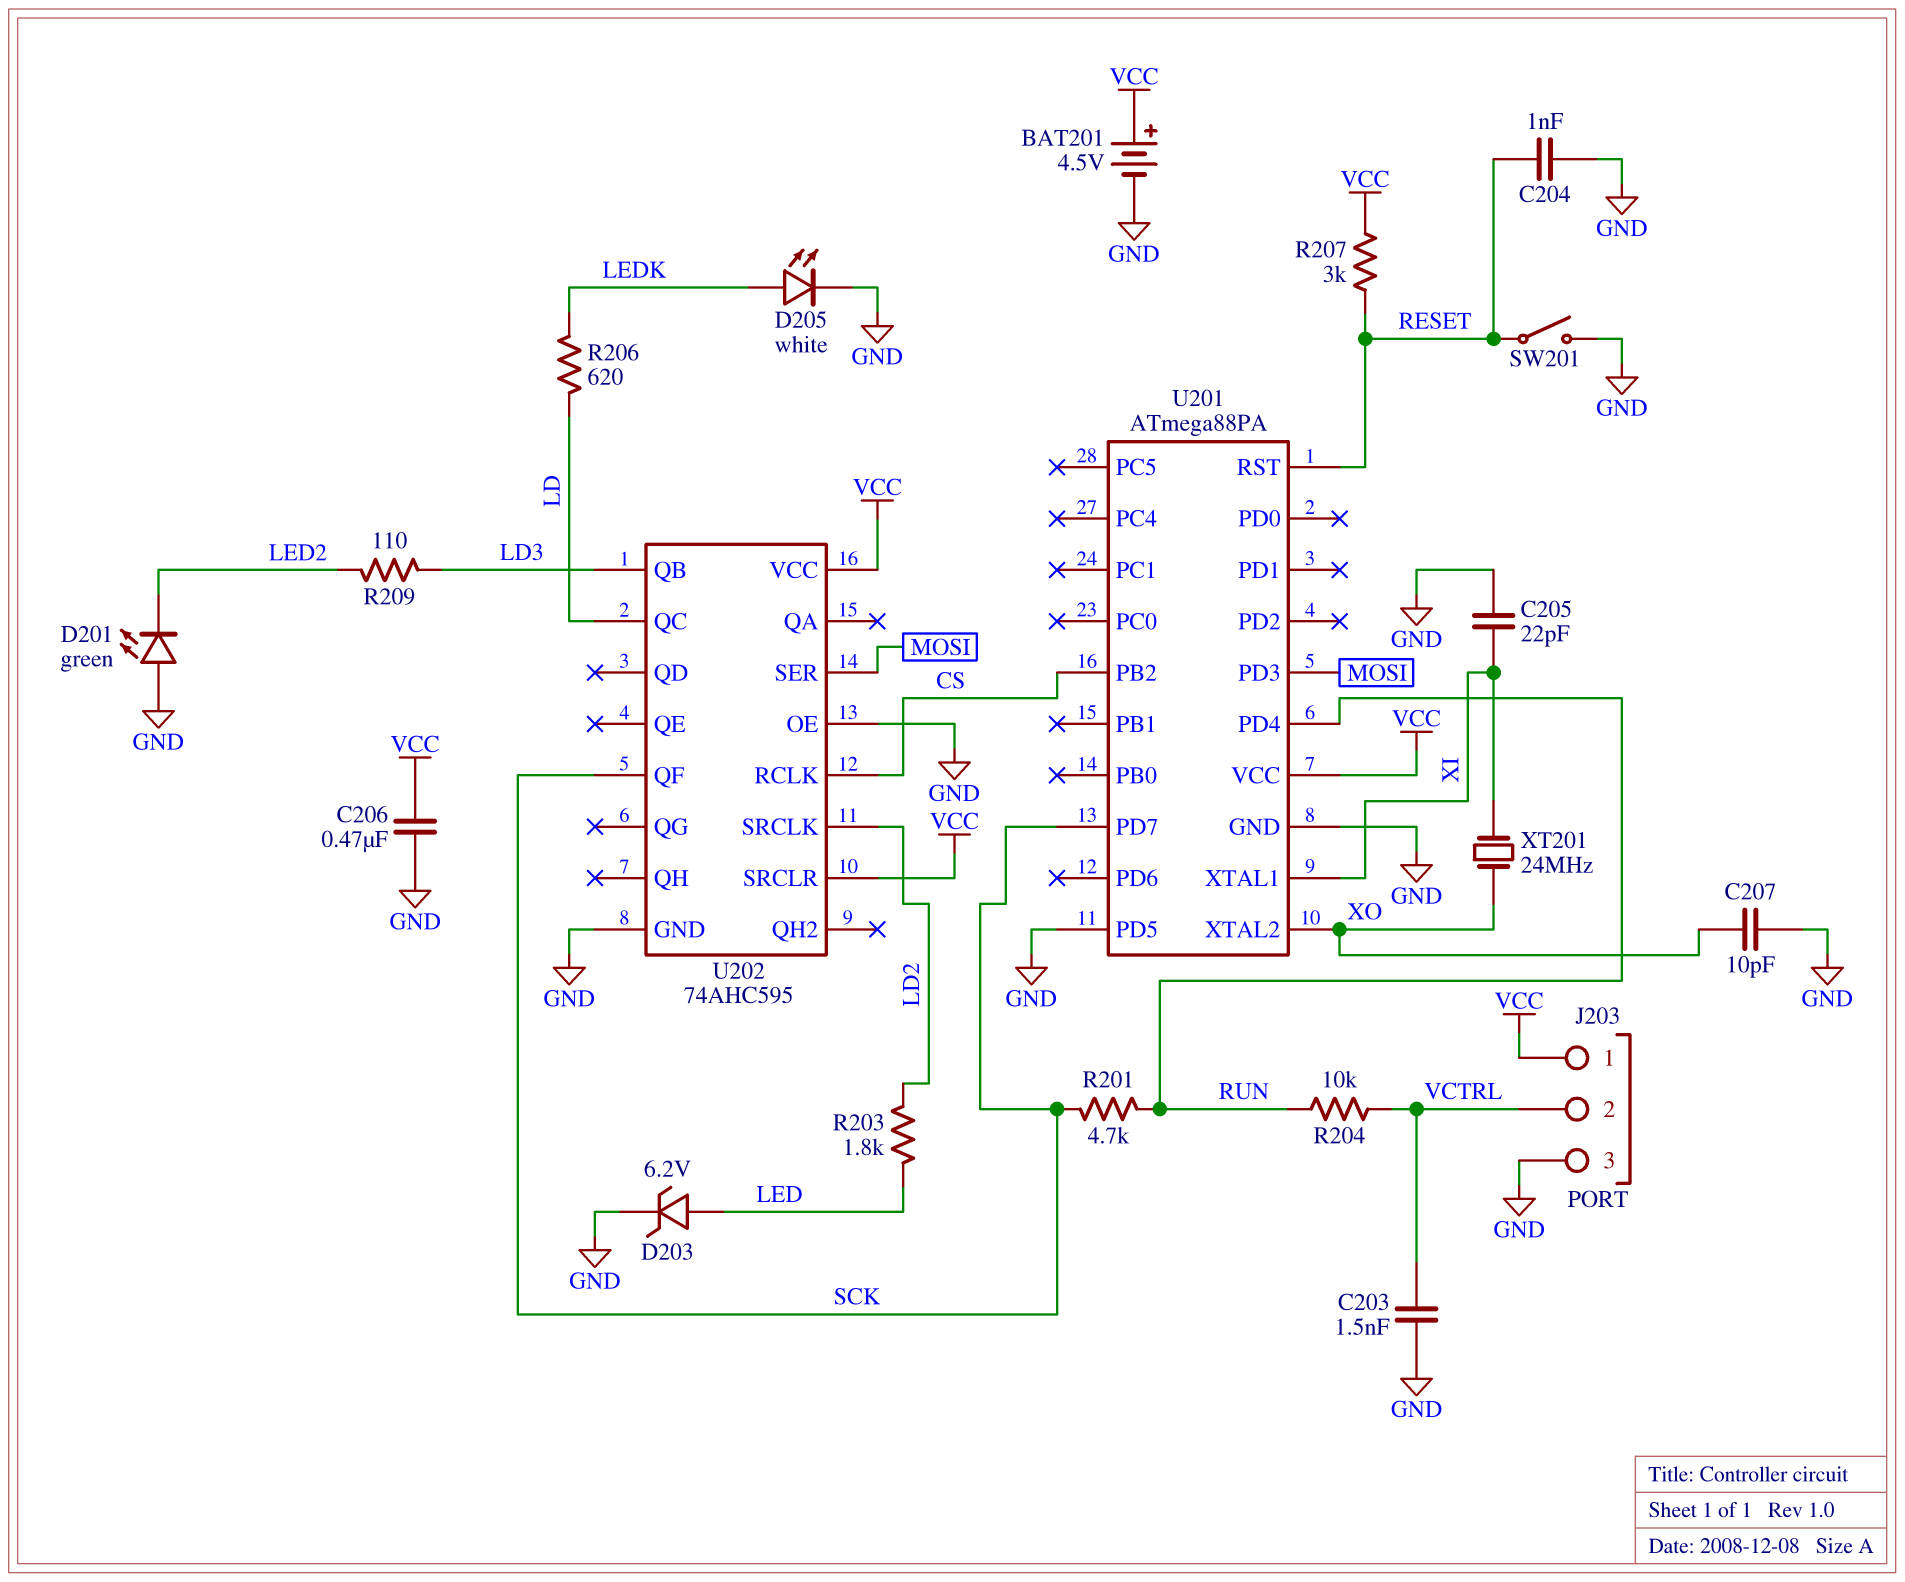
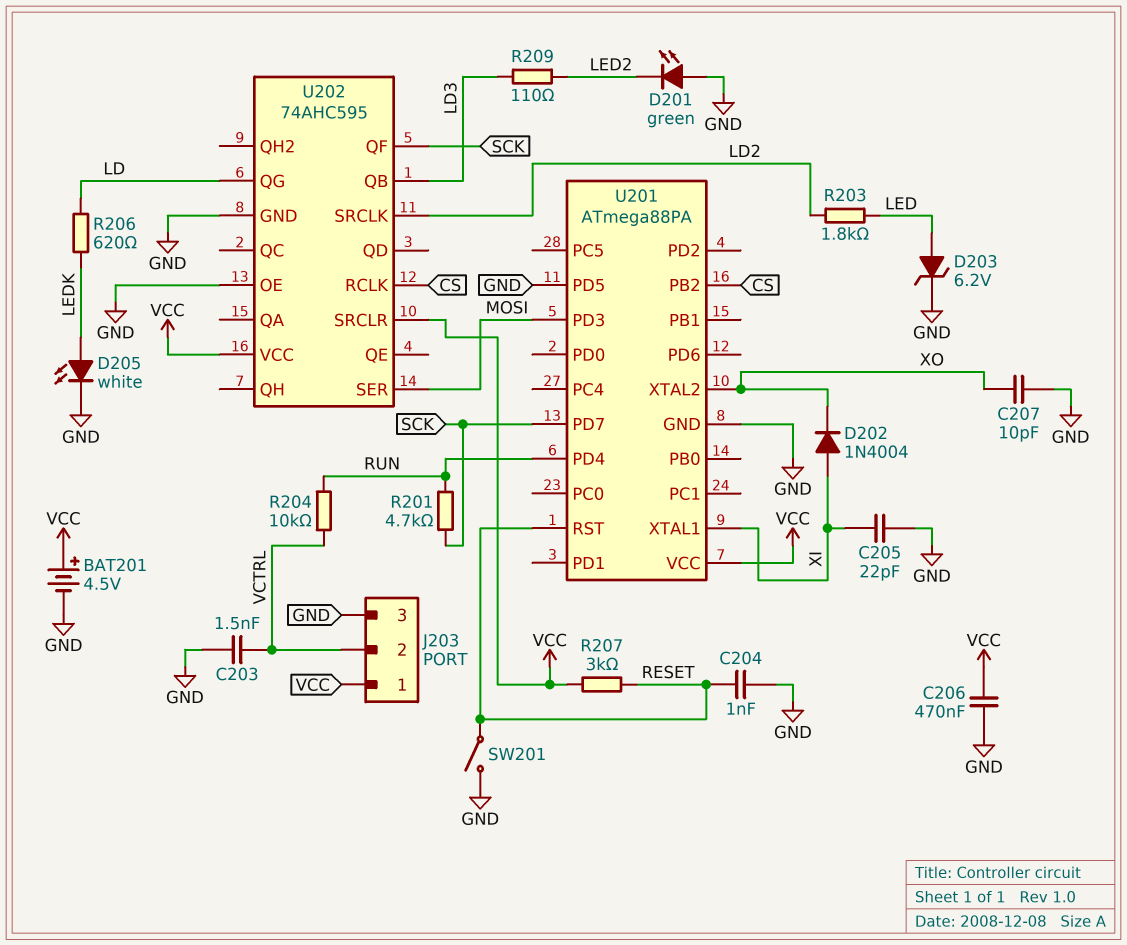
D202: none -> diode 1N4004 (A XI, K XO)
U202 pin QC: LD -> none
U202 pin QG: none -> LD
XT201: 24MHz (XI, XO) -> none

